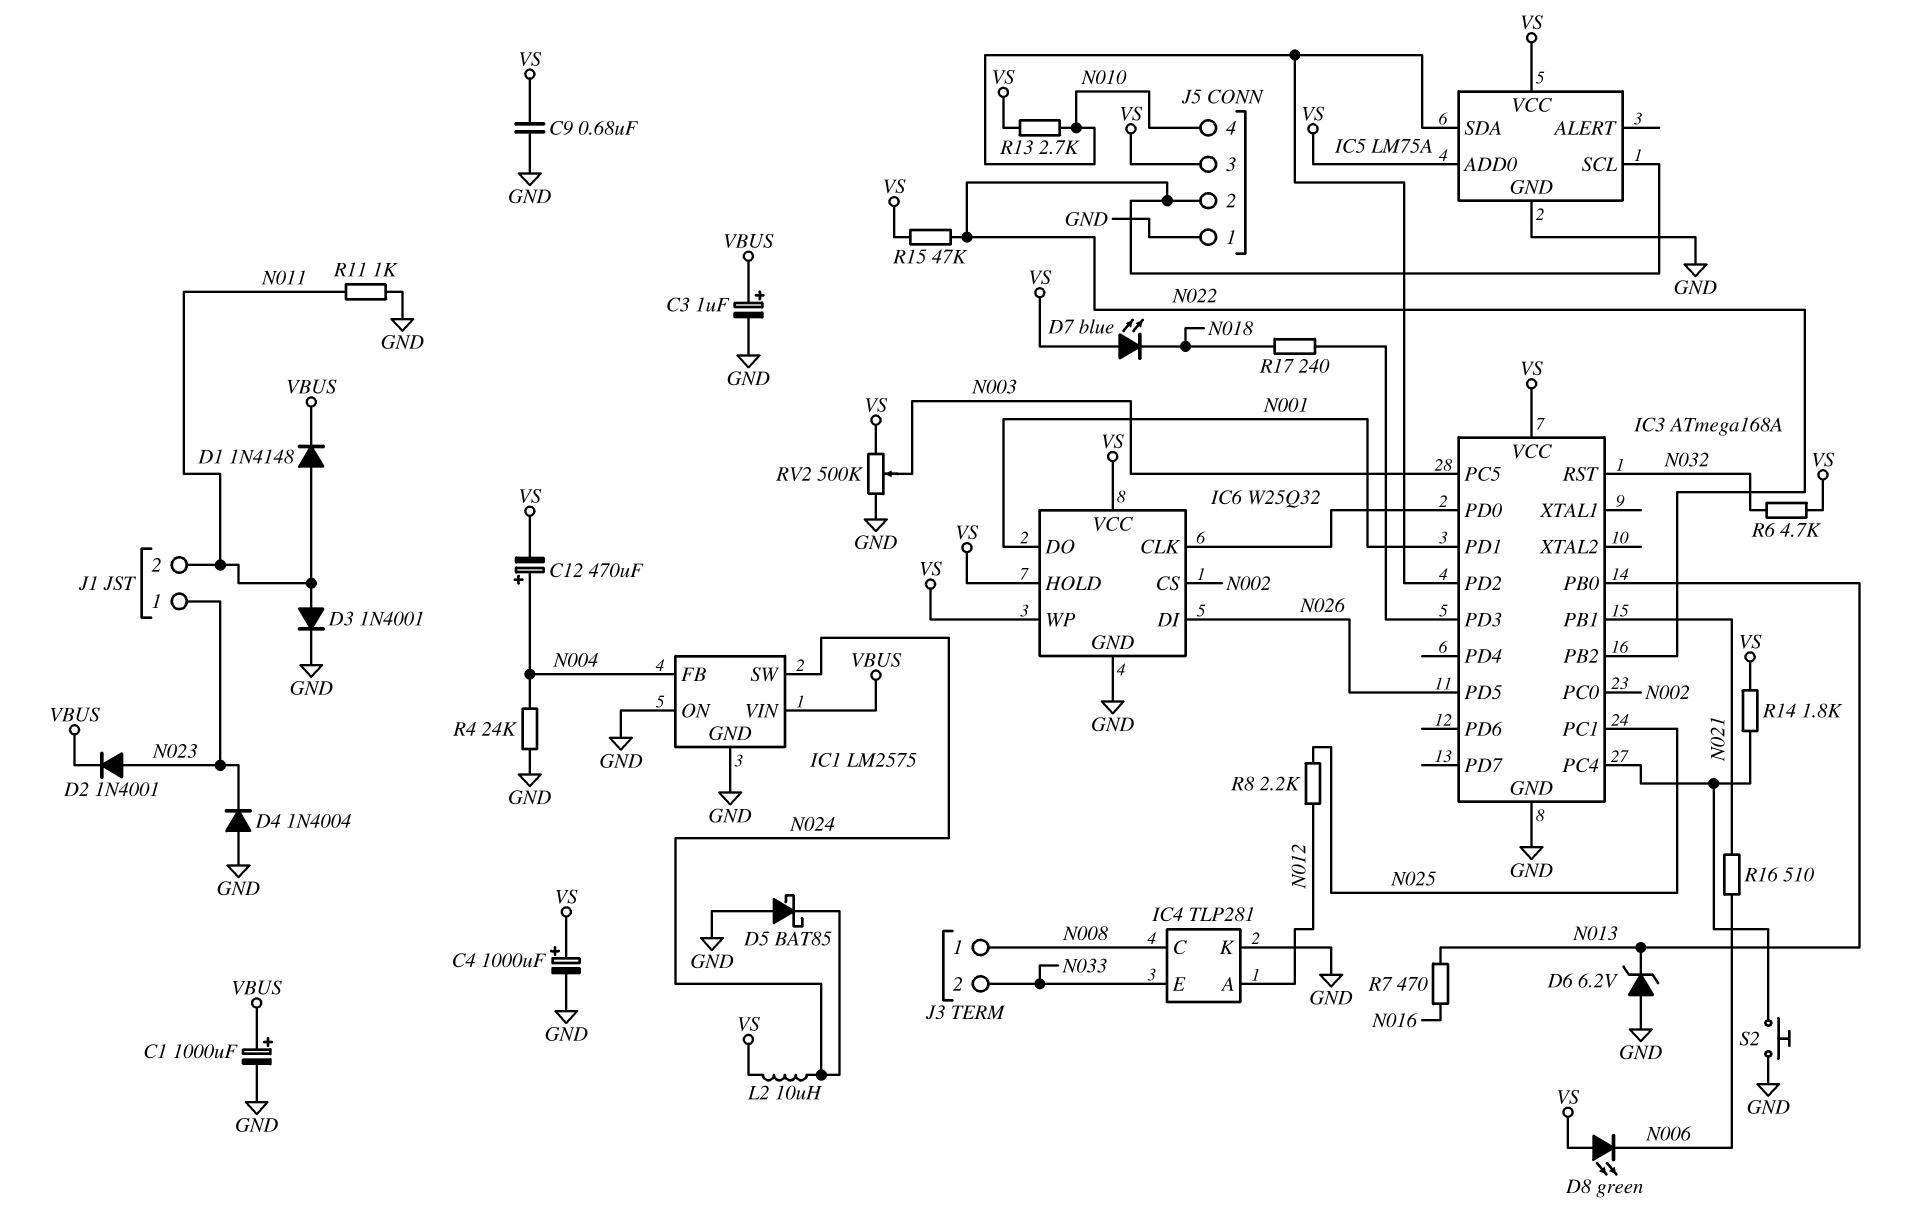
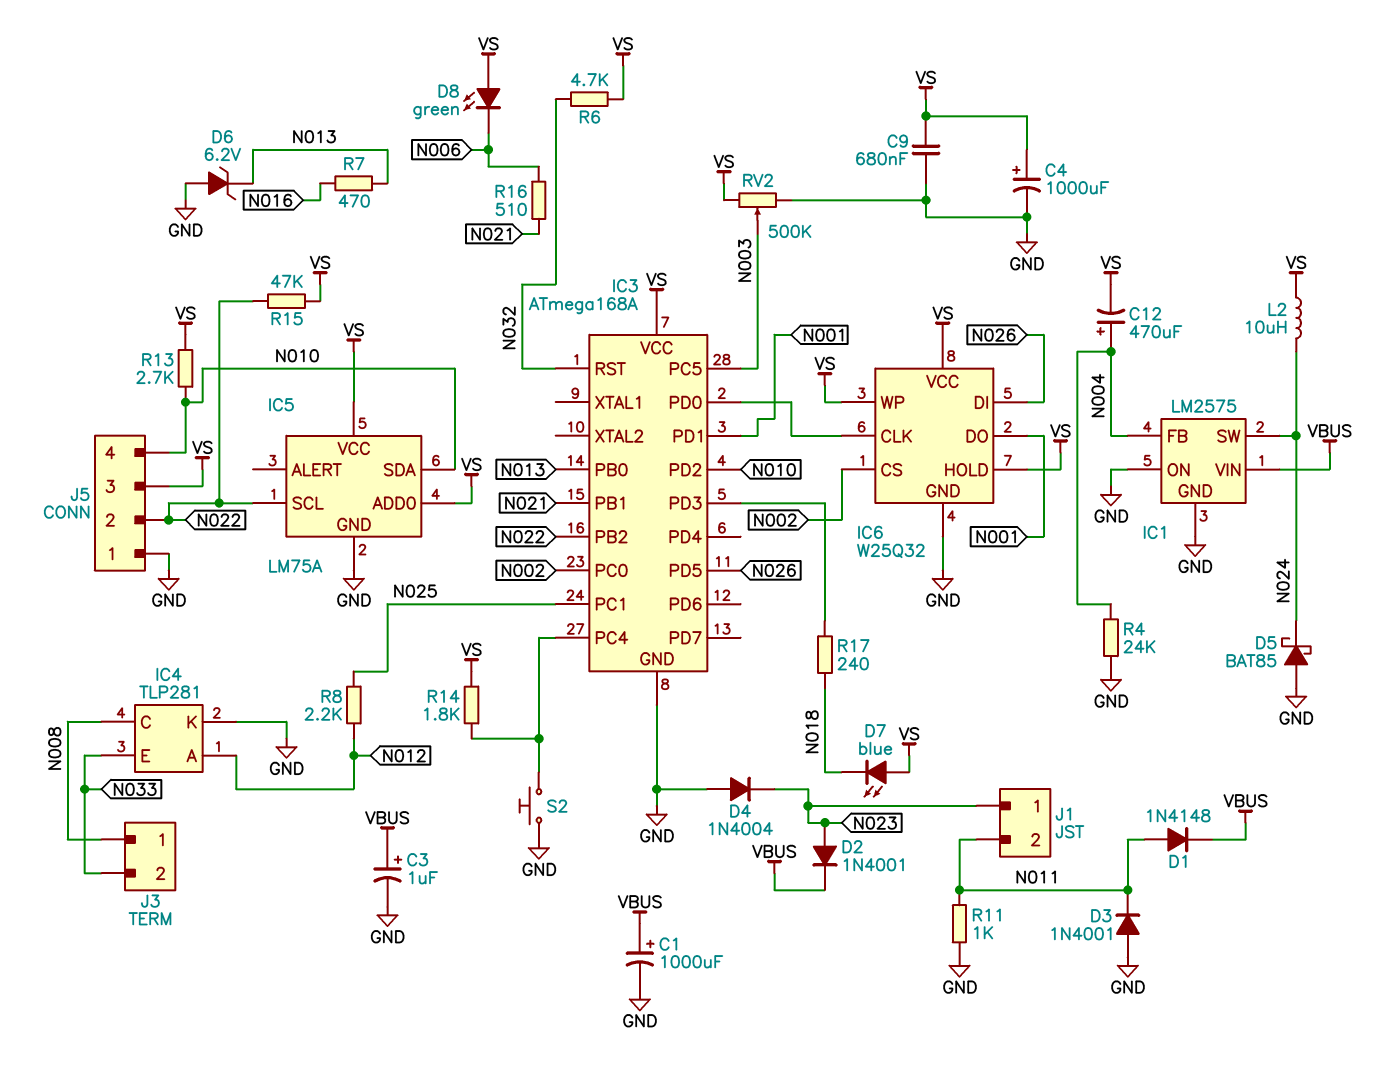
D3: diode 1N4001 (A N011, K GND) -> diode 1N4001 (A GND, K N011)

